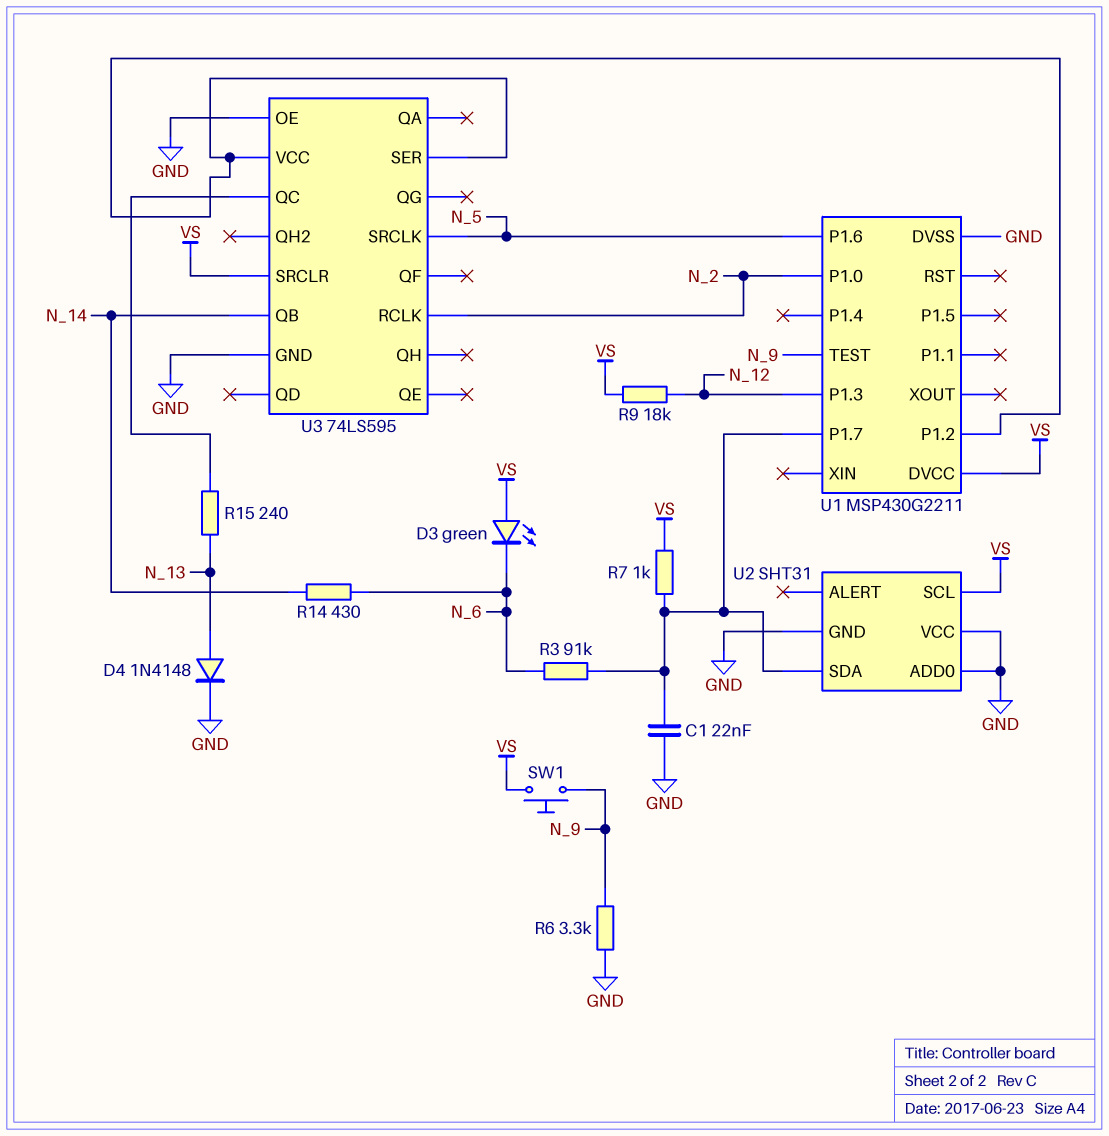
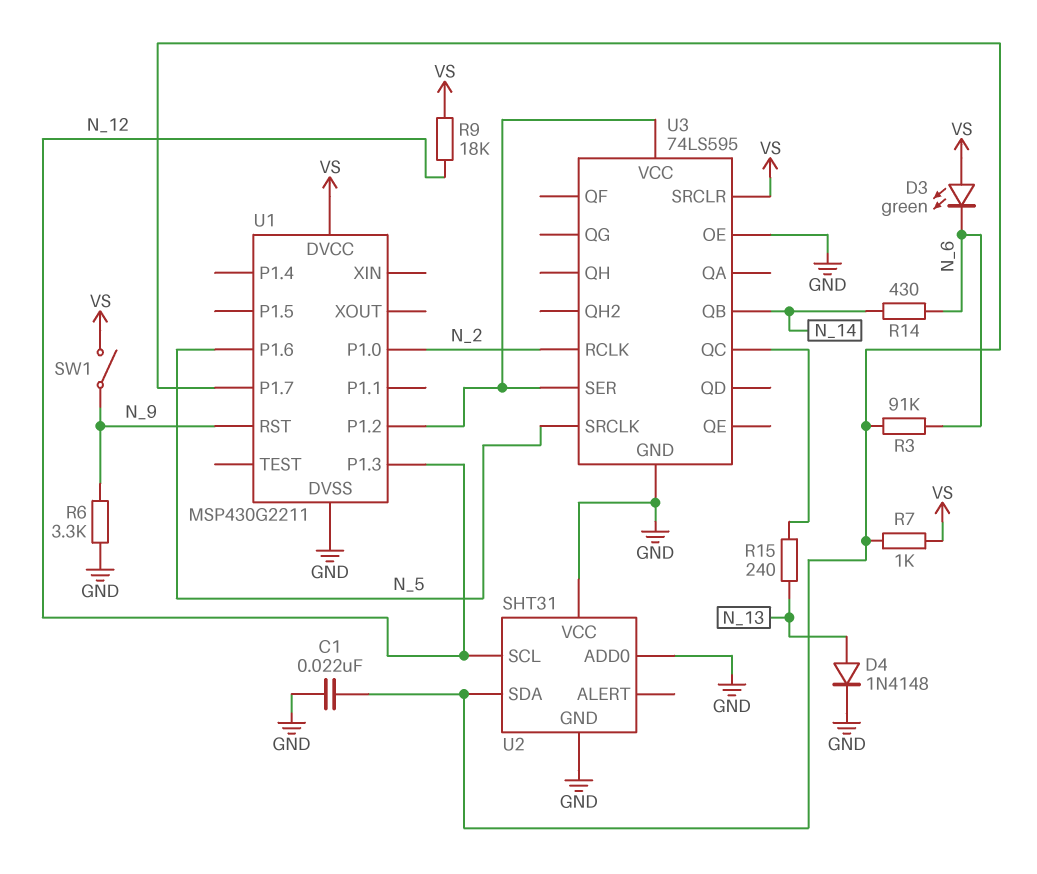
SW1: button (N_9, VS) -> switch (N_9, VS)
U1 pin RST: none -> N_9
U1 pin TEST: N_9 -> none
U2 pin SCL: VS -> N_12

